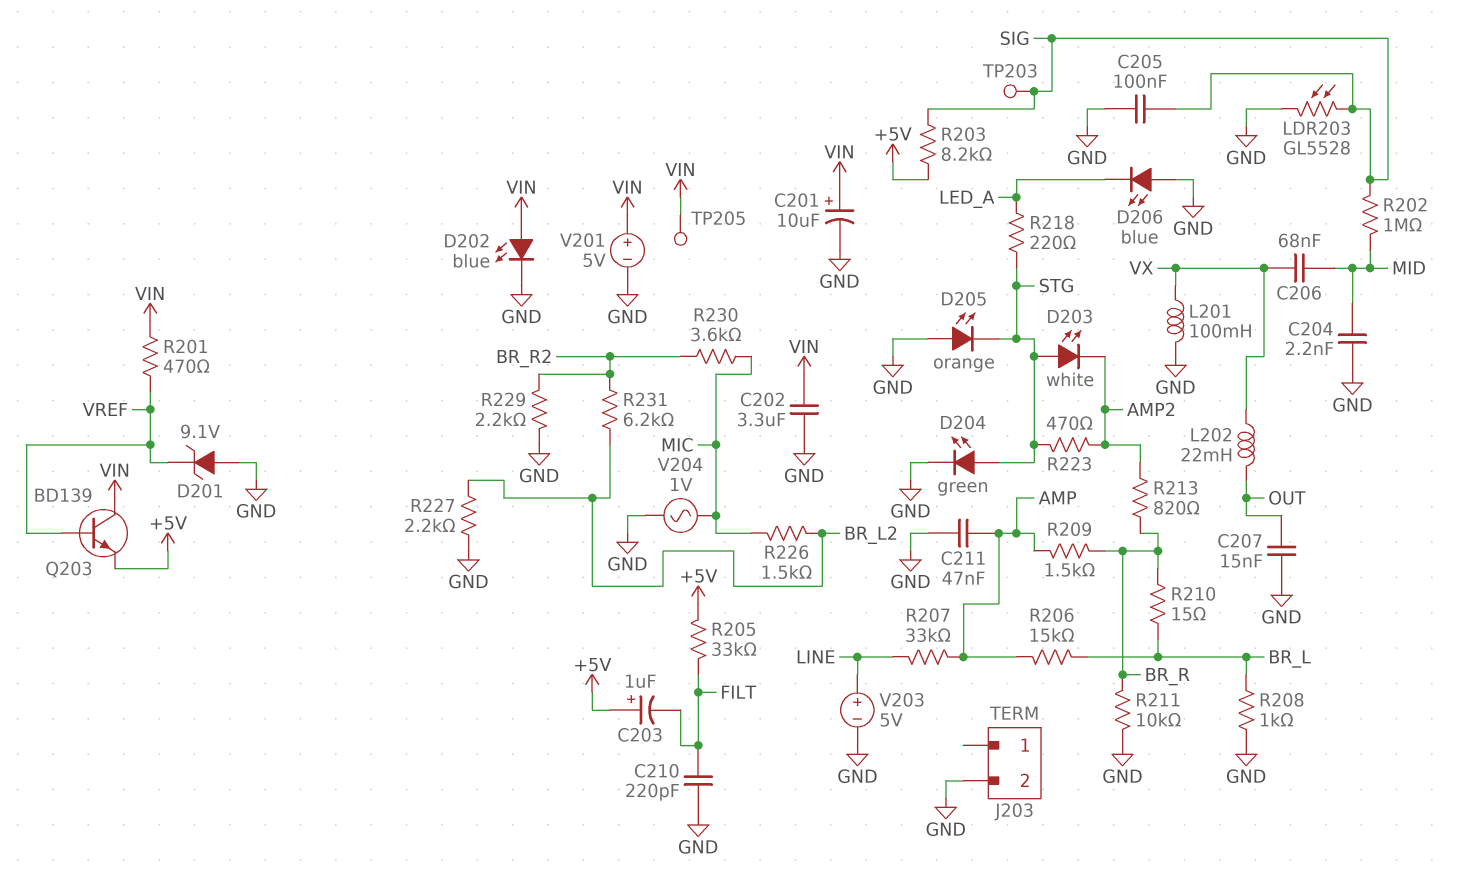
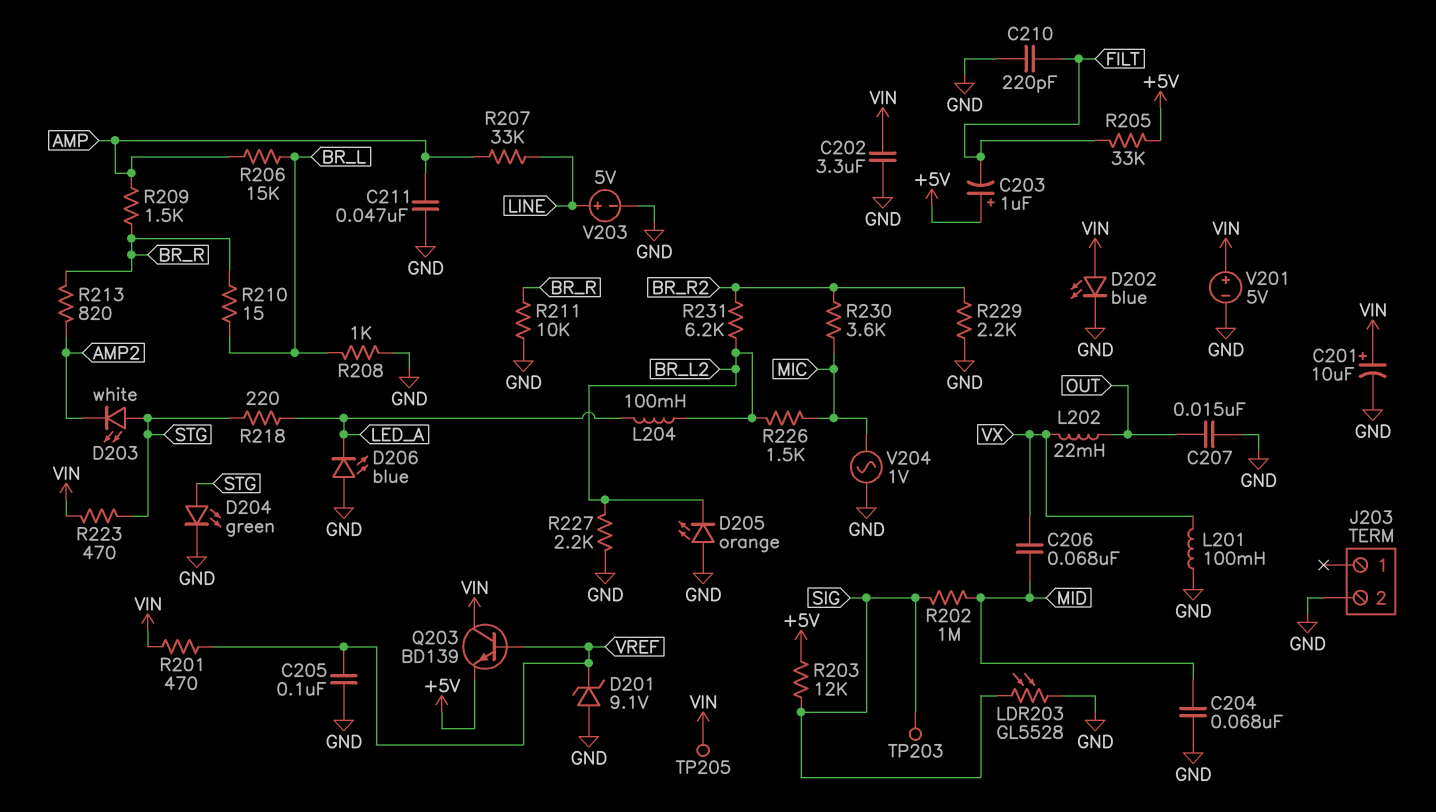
C204: 2.2nF (GND, MID) -> 68nF (GND, MID)
C205: 100nF (GND, SIG) -> 100nF (GND, VREF)
D205: LED orange (A GND, K STG) -> LED orange (A GND, K BR_L2)
L204: none -> 100mH (BR_L2, LED_A)
R203: 8.2k (+5V, SIG) -> 12k (+5V, SIG)
R223: 470 (AMP2, STG) -> 470 (STG, VIN)

